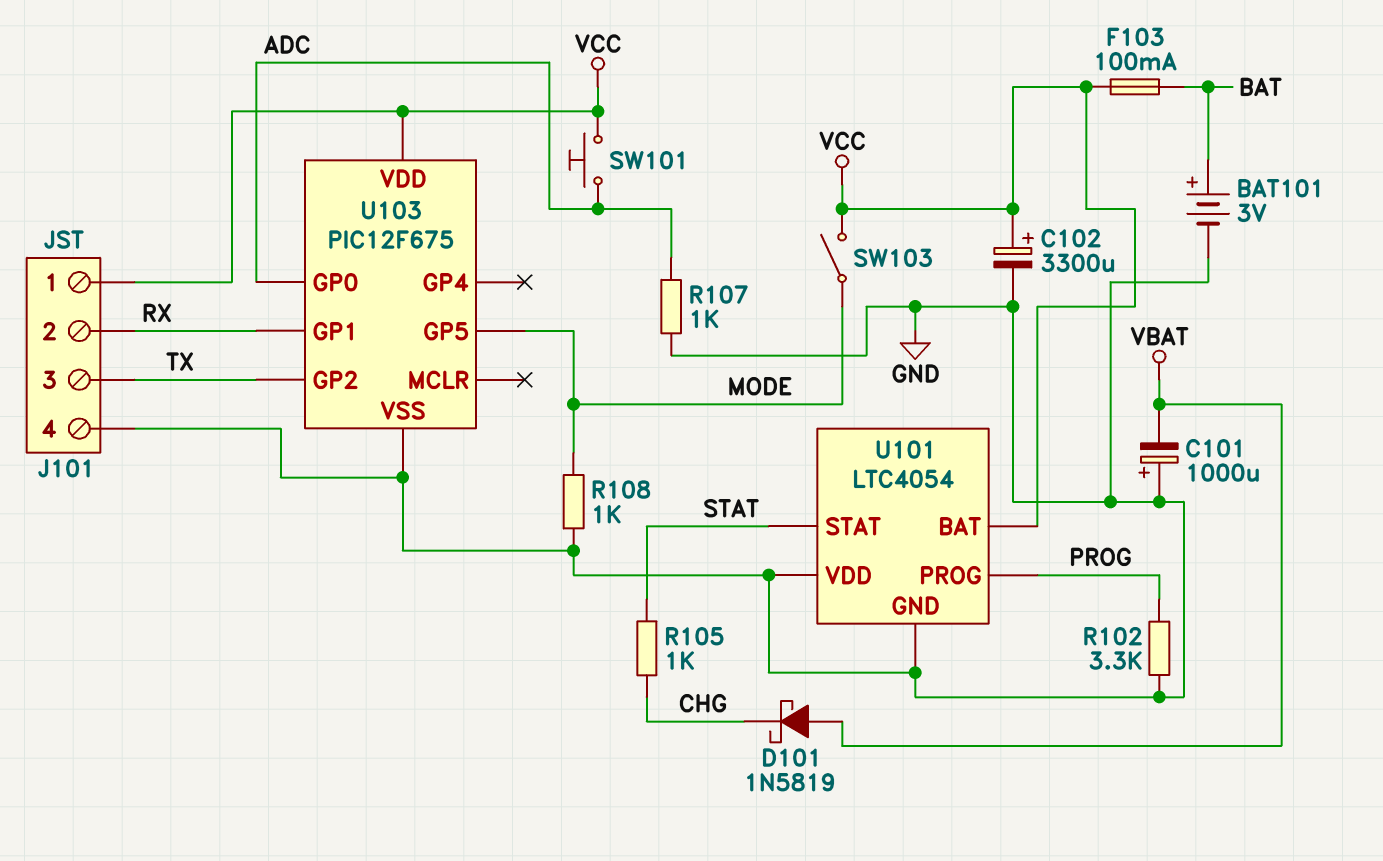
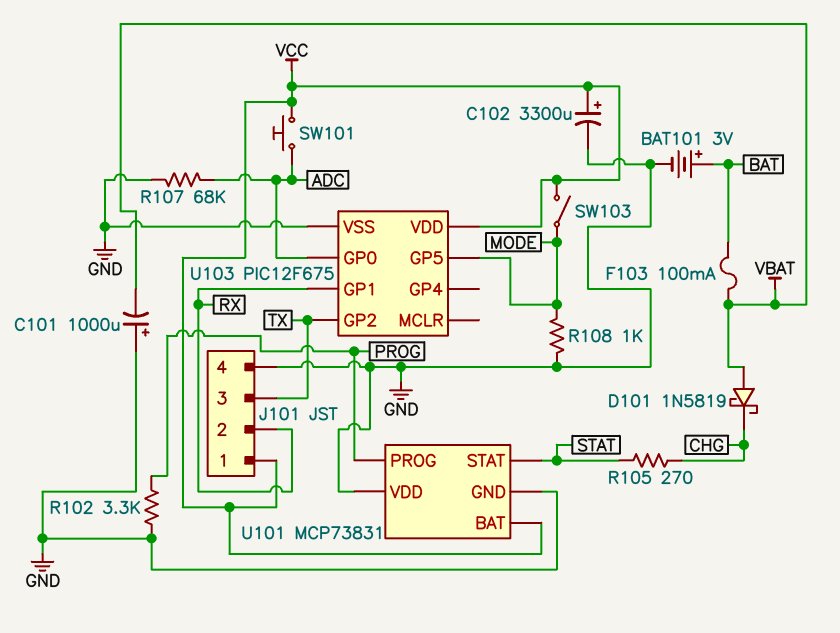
F103: 100mA (BAT, VCC) -> 100mA (BAT, VBAT)
R105: 1k (CHG, STAT) -> 270 (CHG, STAT)
R107: 1k (ADC, GND) -> 68k (ADC, GND)
U101: LTC4054 -> MCP73831

